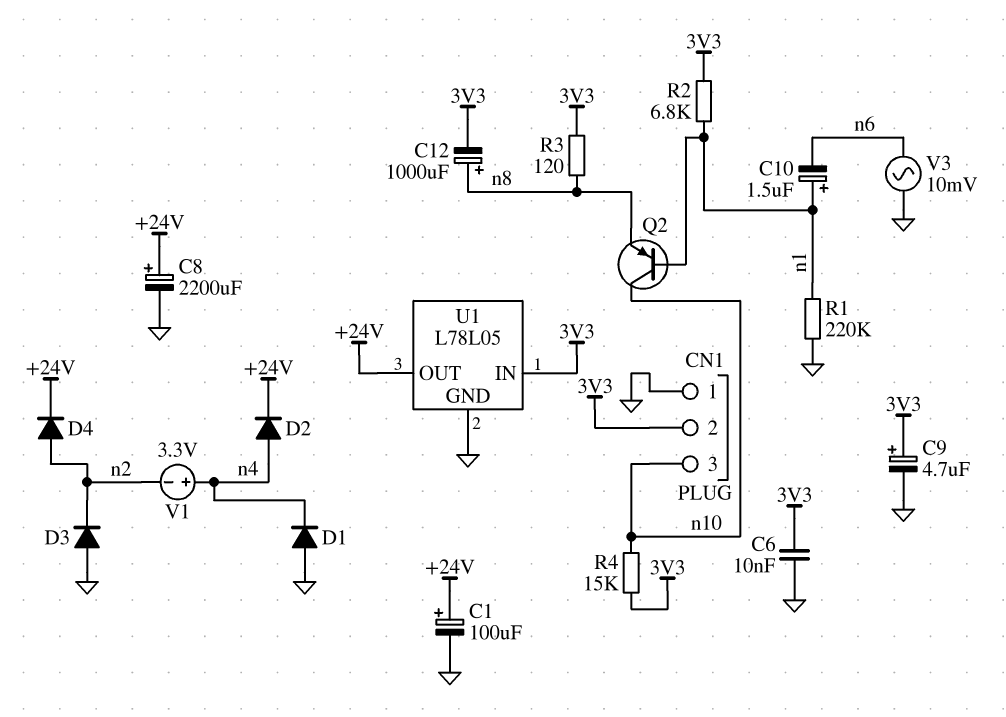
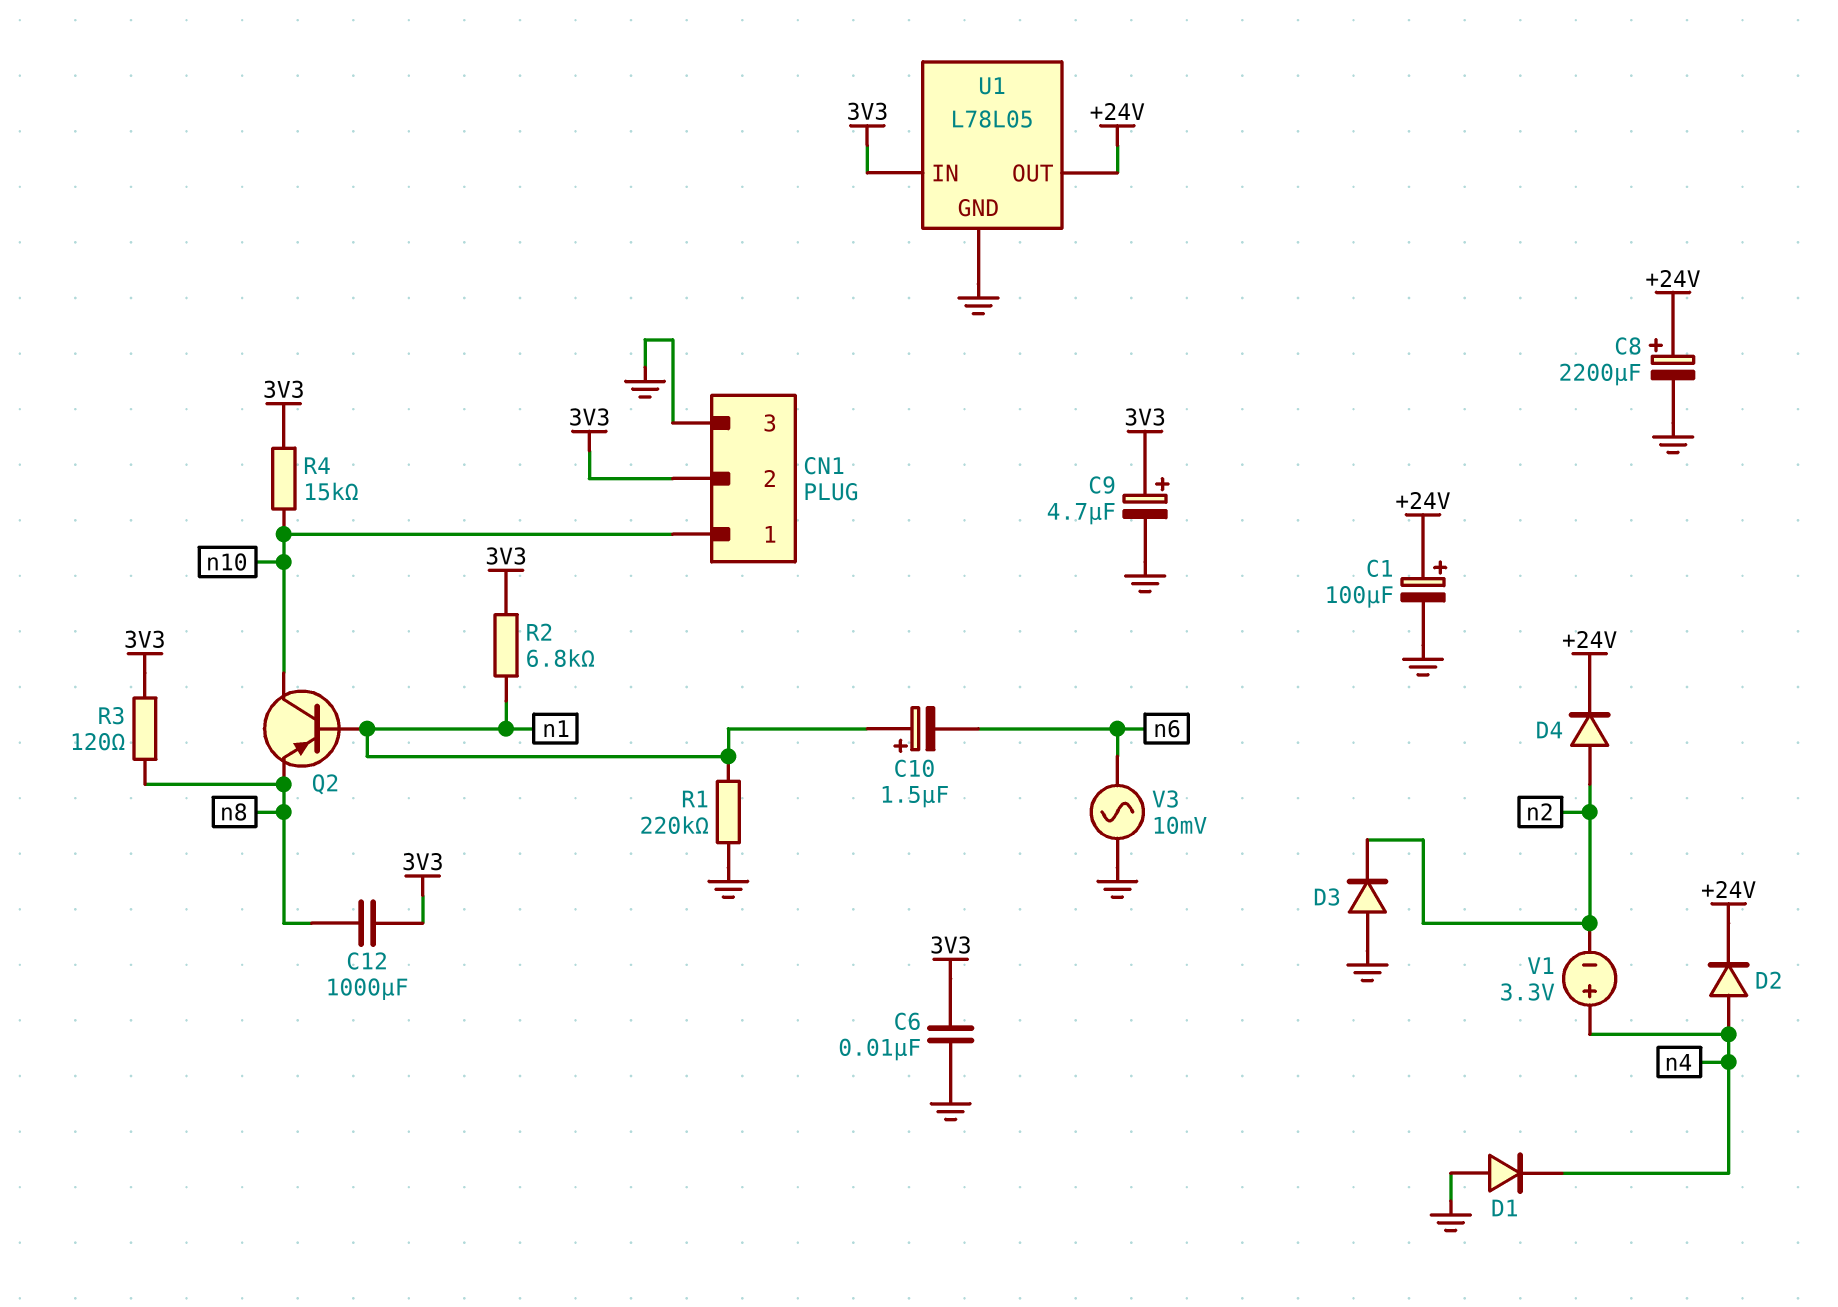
C12: 1000uF (plus n8, minus 3V3) -> 1000uF (3V3, n8)
CN1 pin 1: GND -> n10
CN1 pin 3: n10 -> GND

